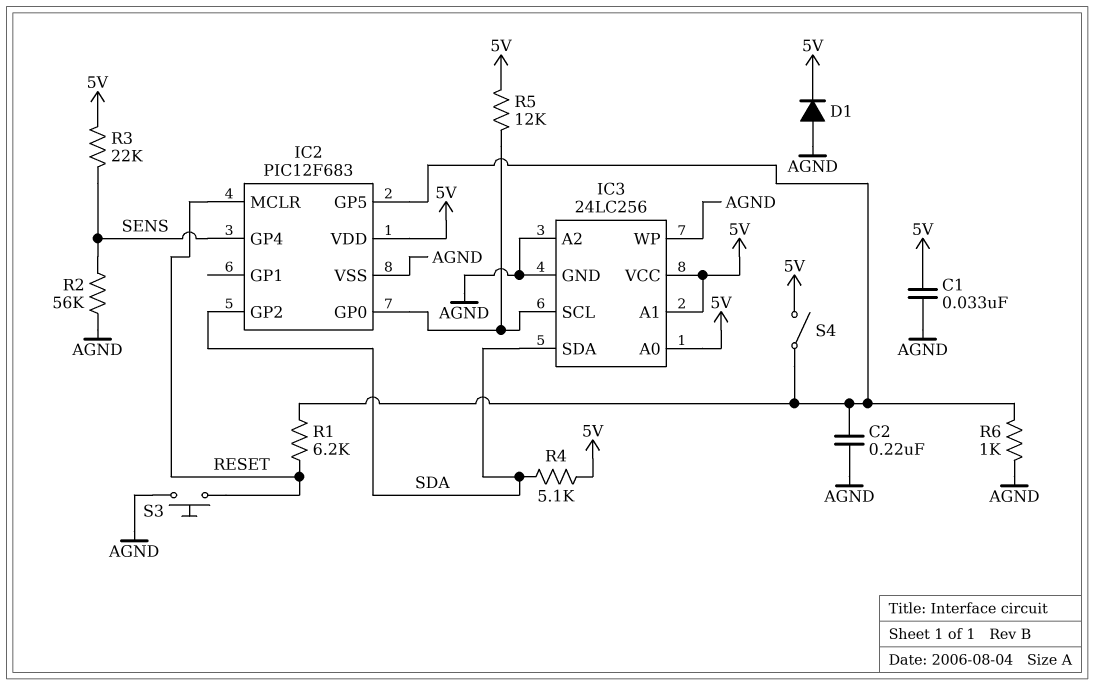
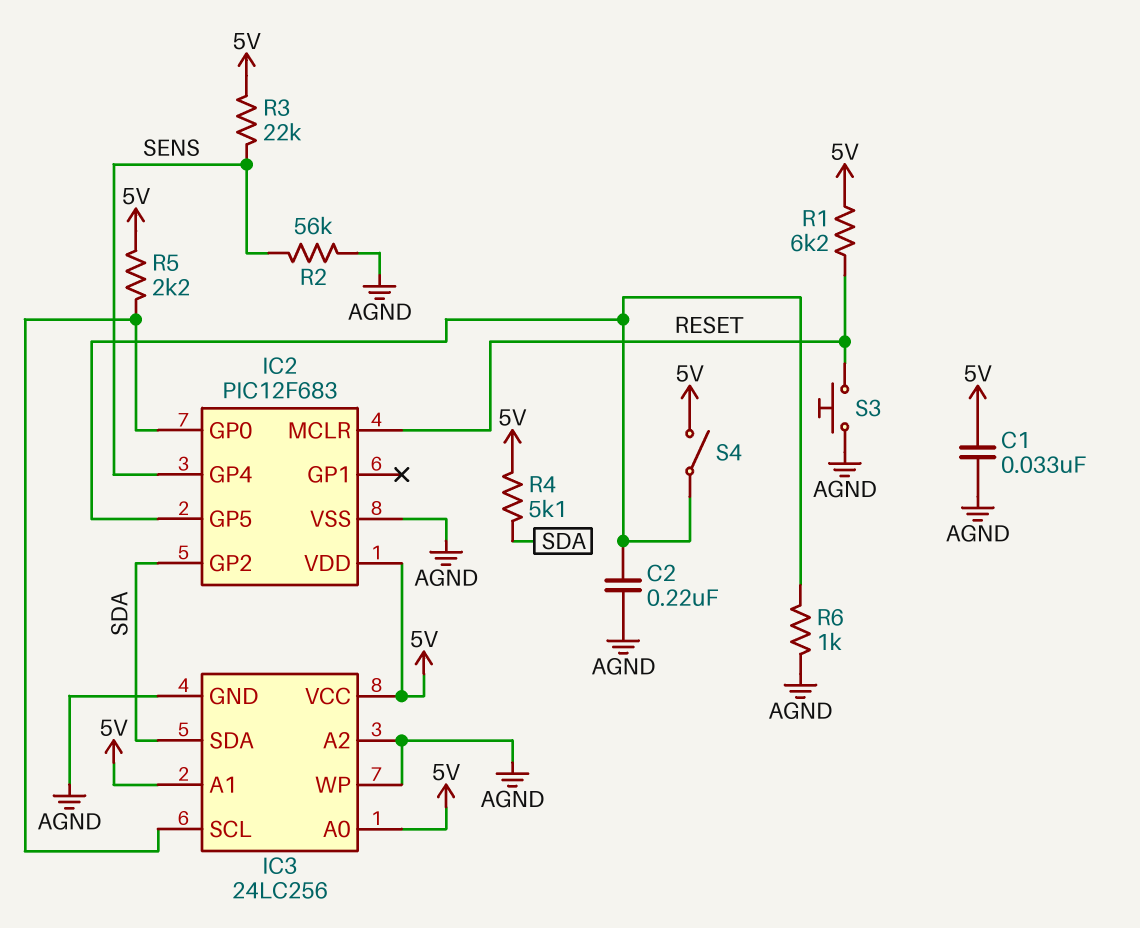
D1: diode (A AGND, K 5V) -> none
R1: 6.2k (IC2/GP5, RESET) -> 6.2k (5V, RESET)
R5: 12k (5V, IC2/GP0) -> 2.2k (5V, IC2/GP0)

